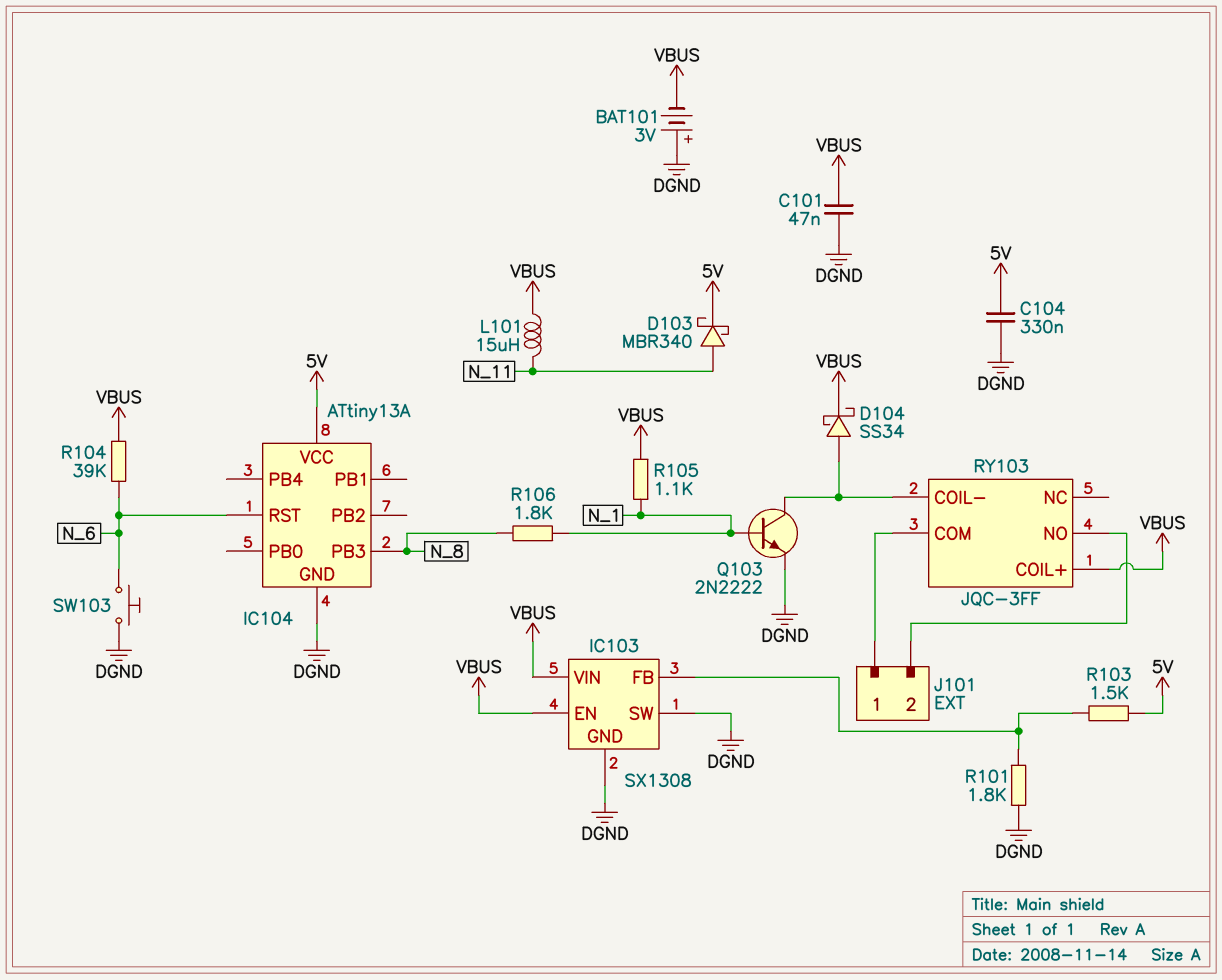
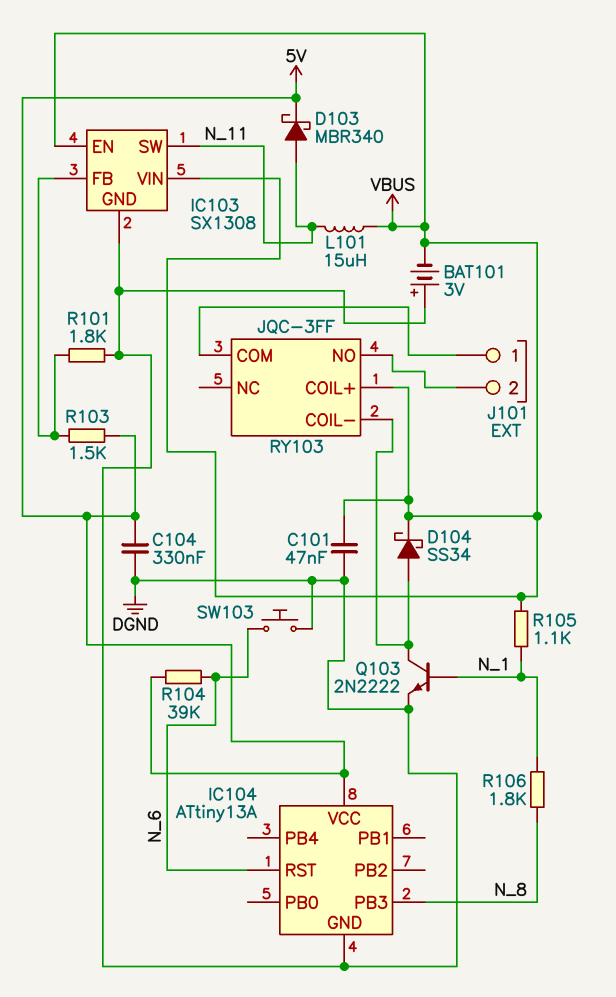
IC103 pin SW: DGND -> N_11
R104: 39k (N_6, VBUS) -> 39k (5V, N_6)

